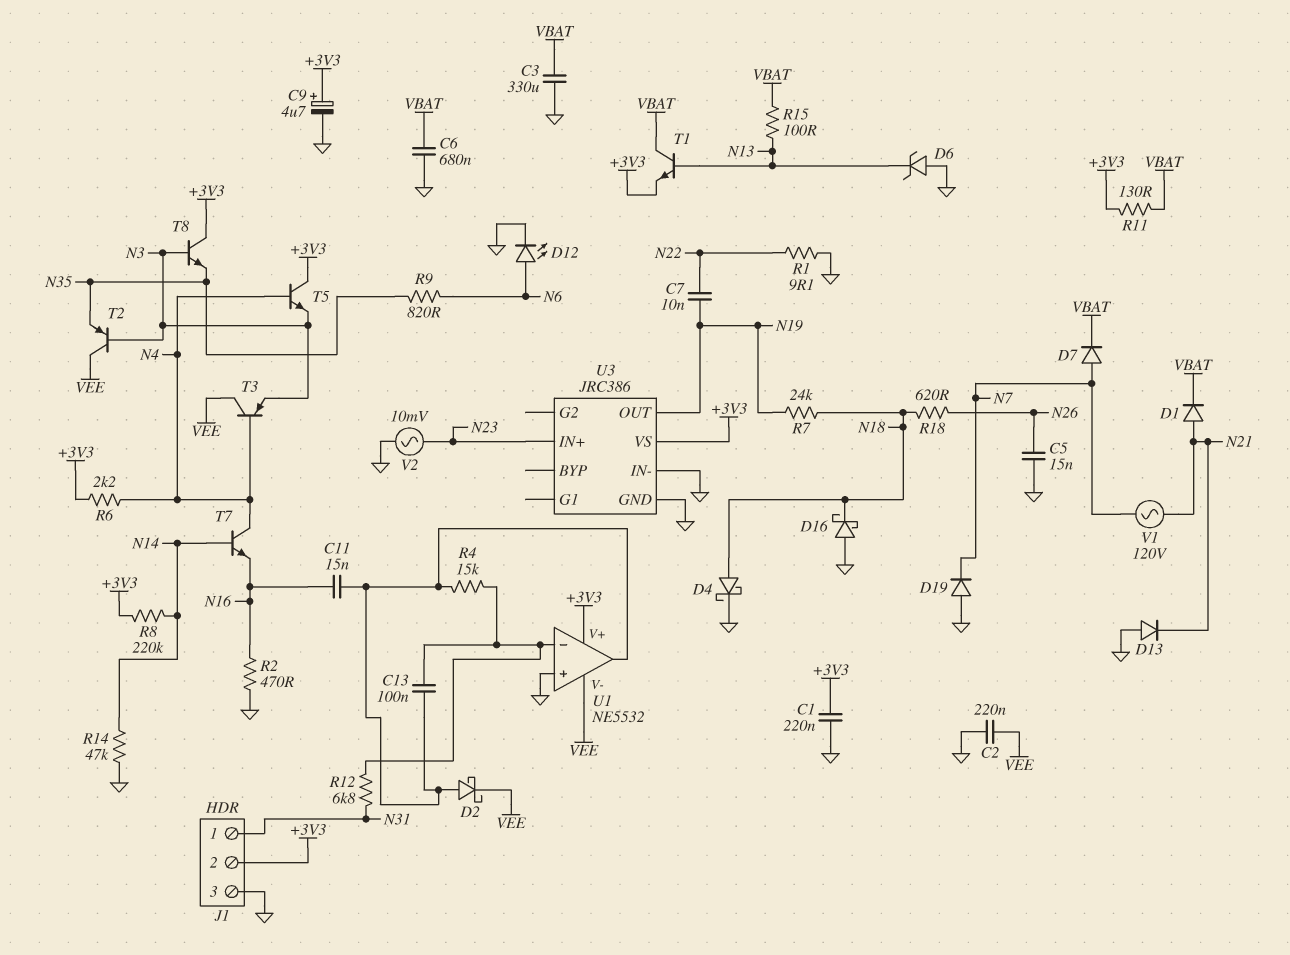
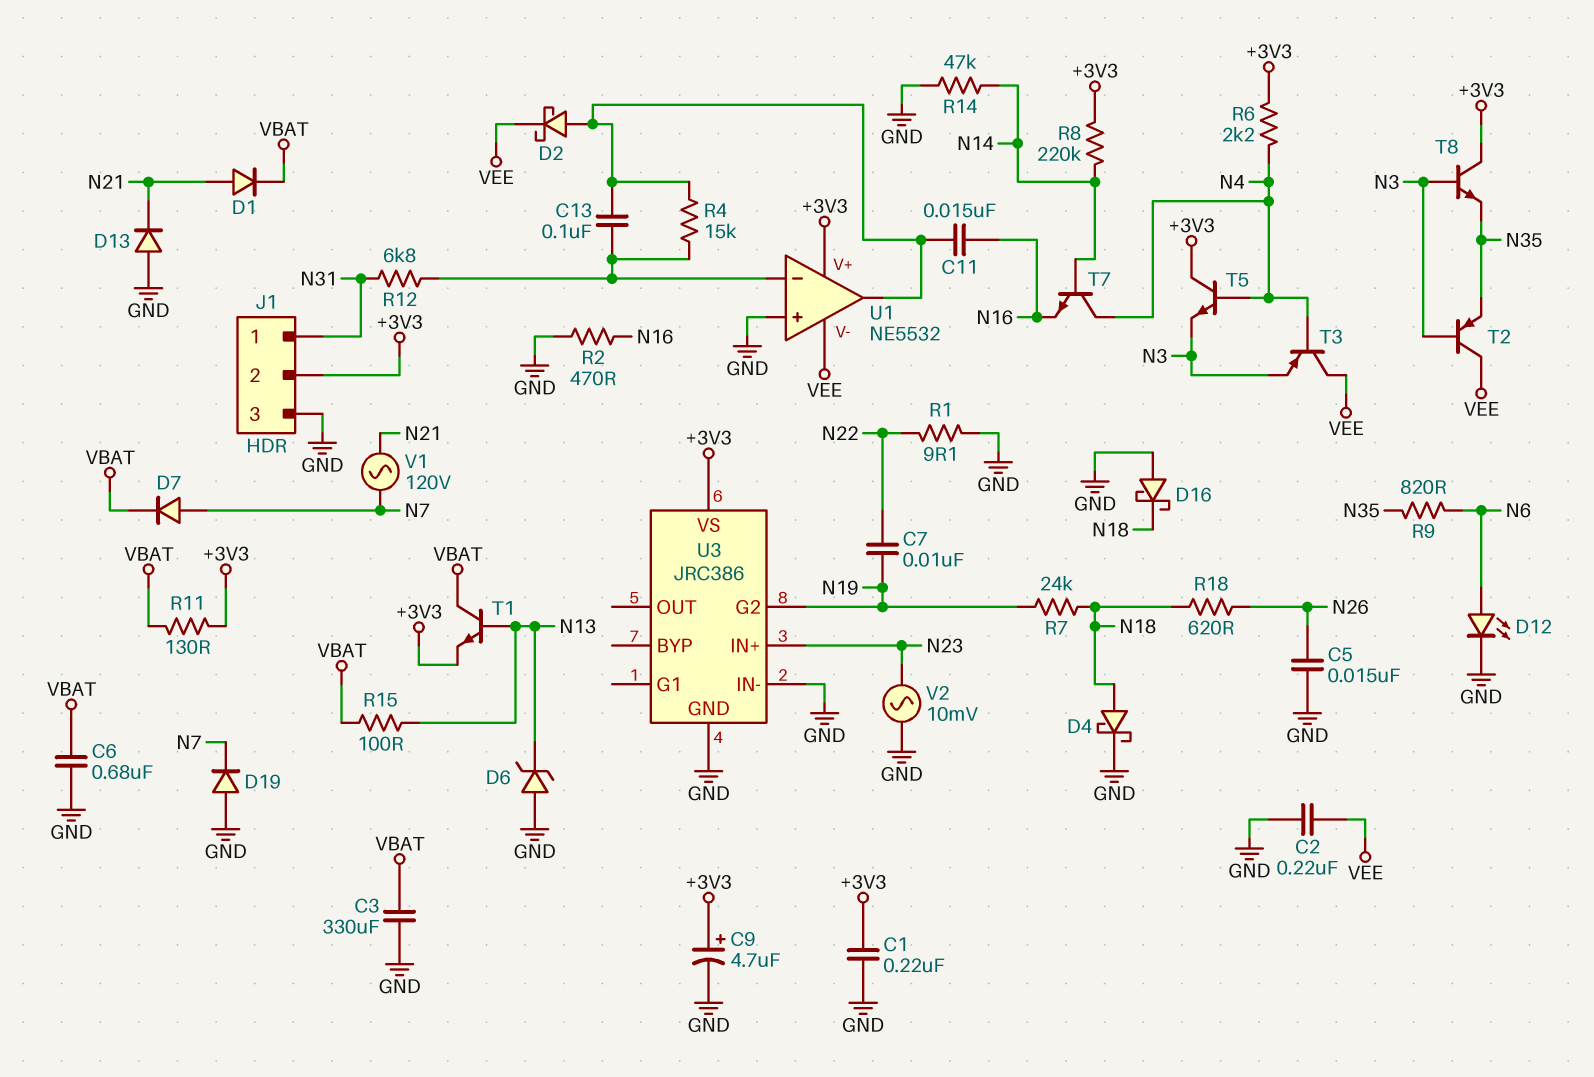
U3 pin G2: none -> N19
U3 pin OUT: N19 -> none

